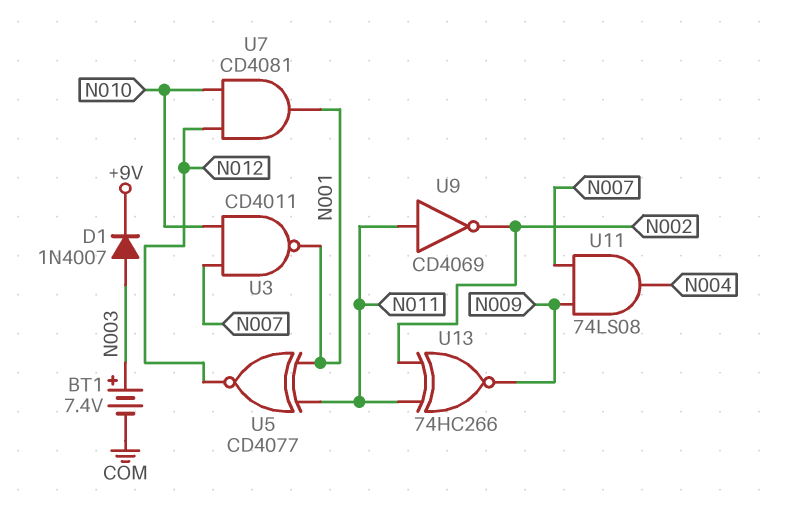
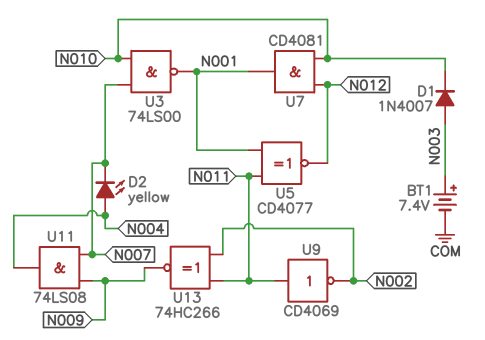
D1: diode 1N4007 (A N003, K +9V) -> diode 1N4007 (A N003, K N010)
D2: none -> LED yellow (A N004, K N007)
U3: NAND CD4011 (in N007, in N010, out N001) -> NAND 74LS00 (in N007, in N010, out N001)

